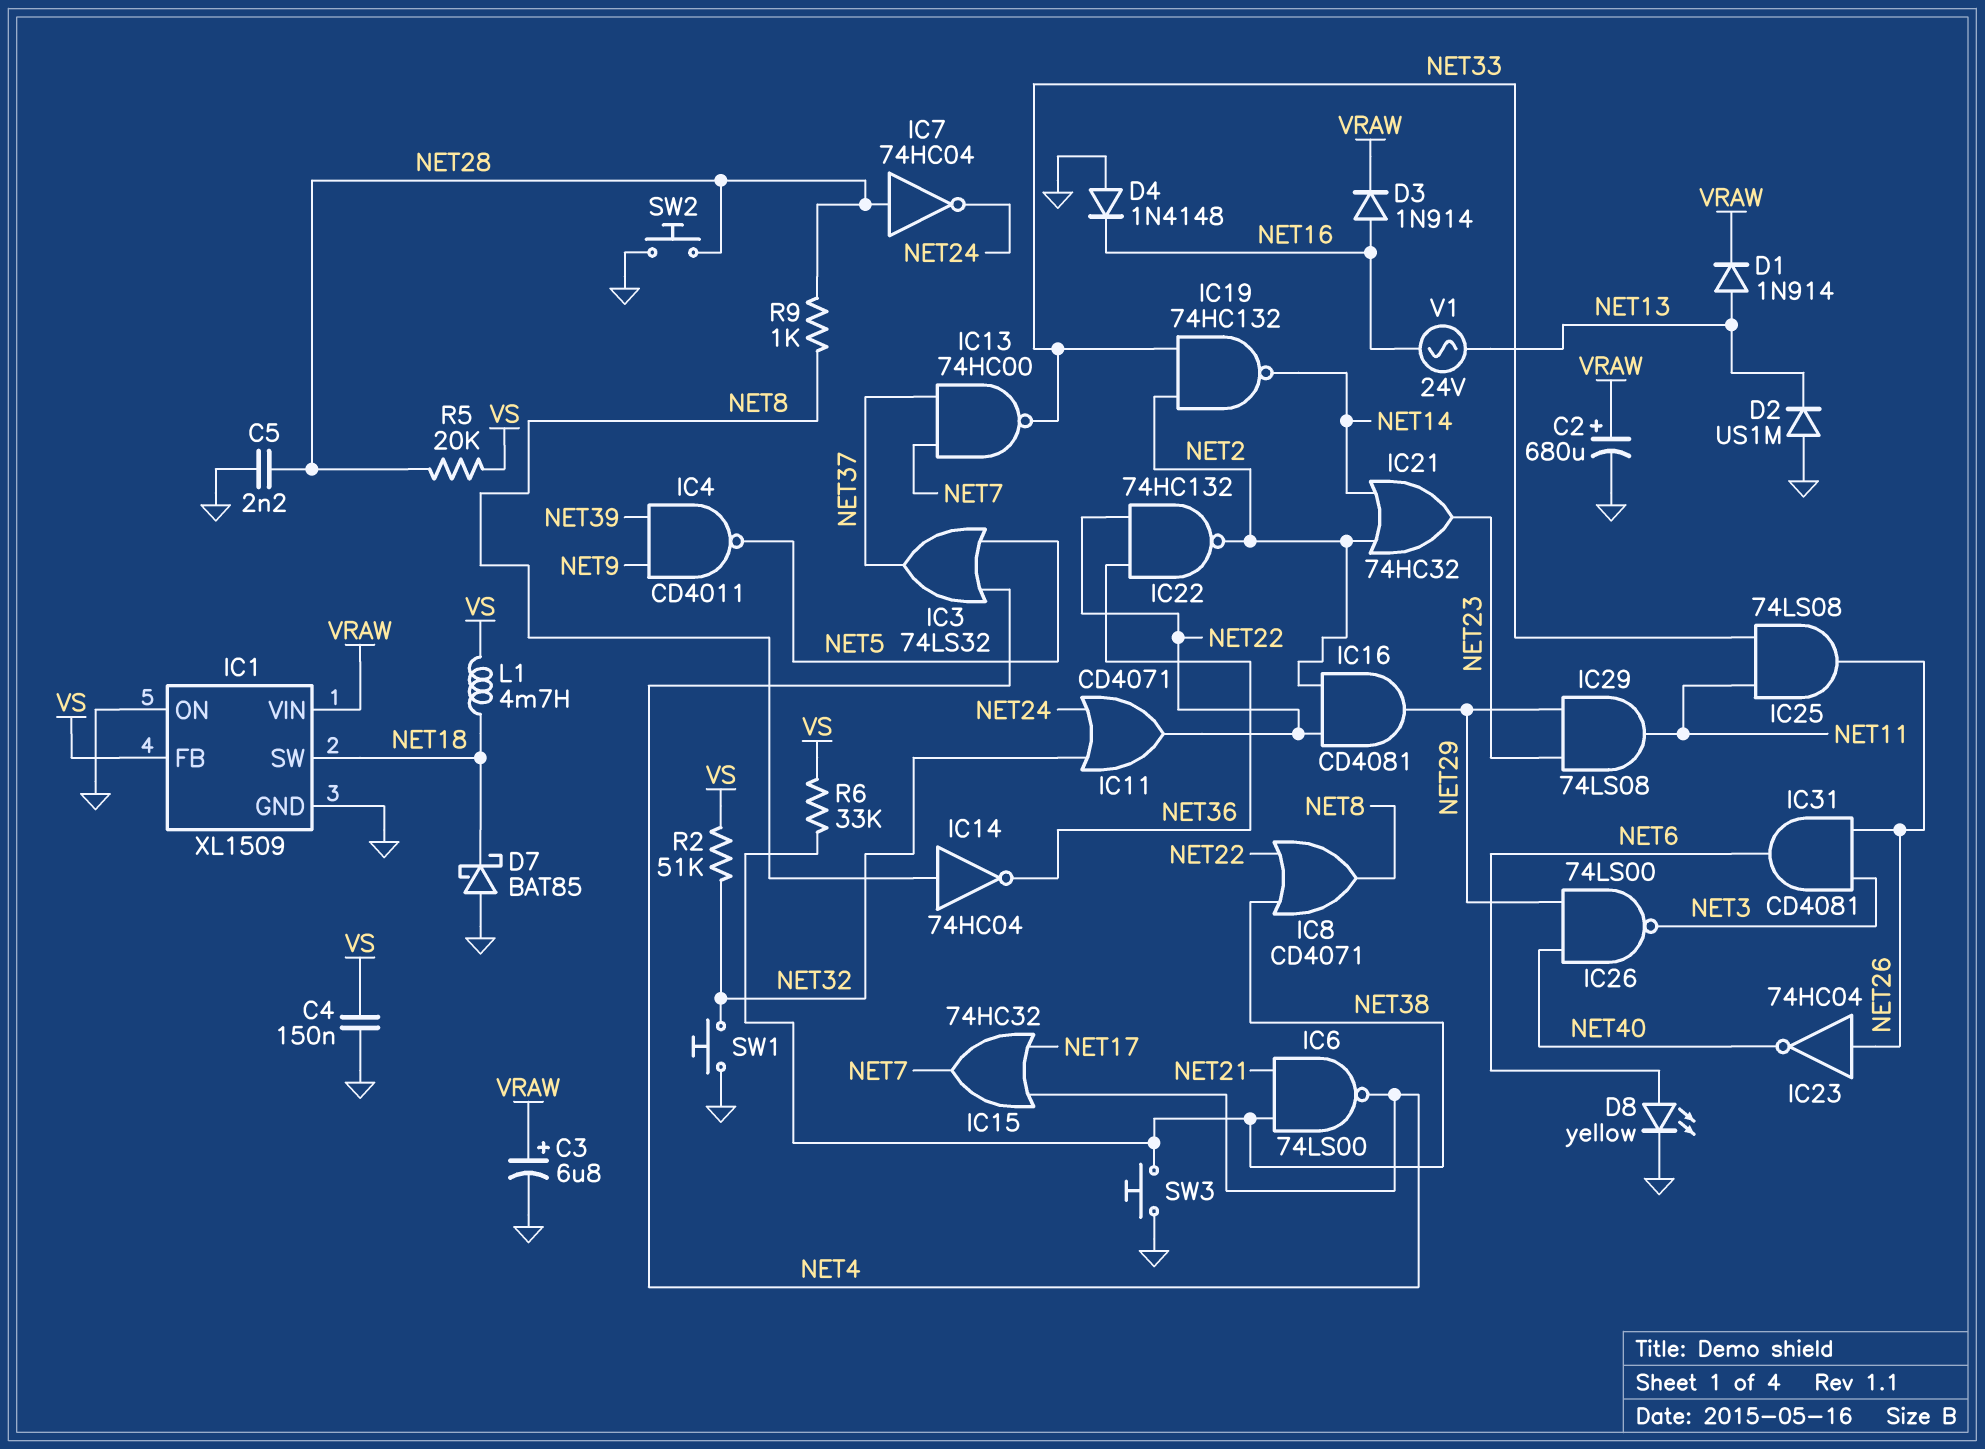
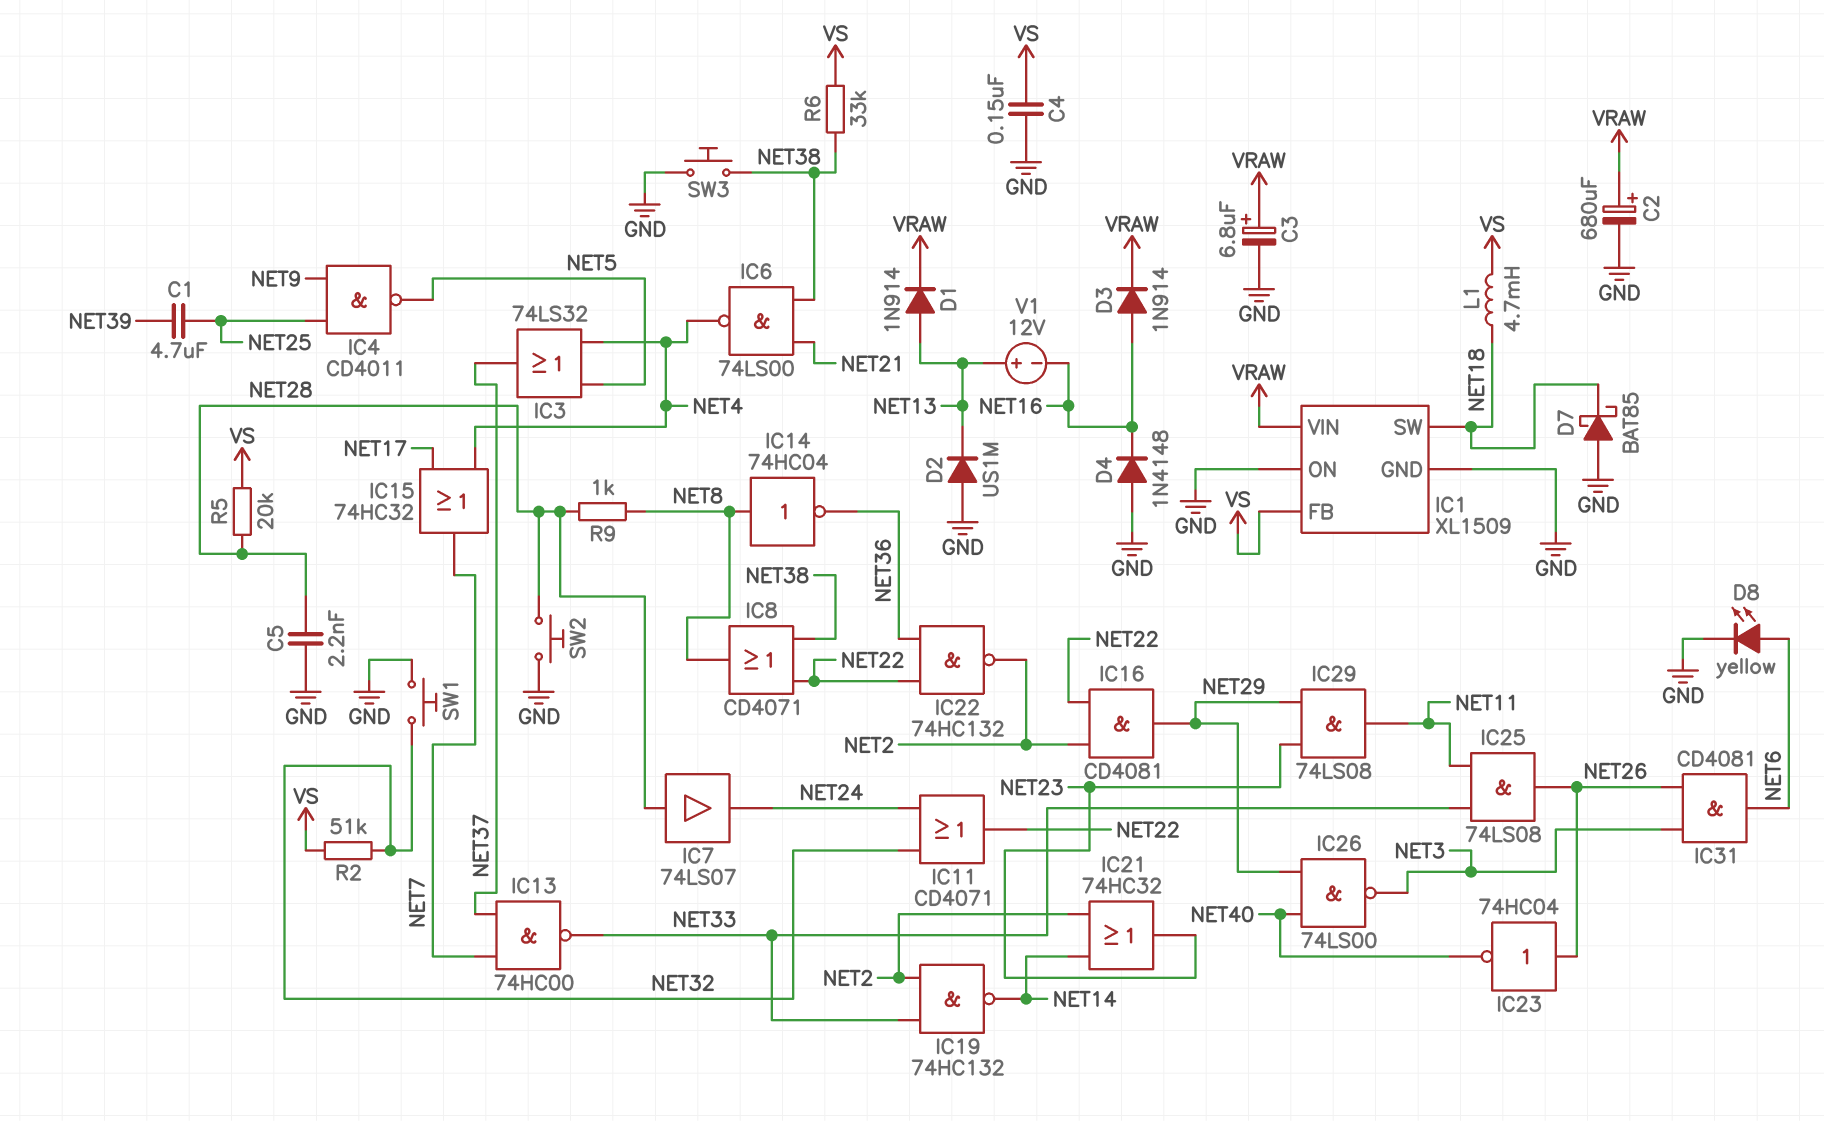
C1: none -> 4.7uF (NET25, NET39)
IC4: NAND CD4011 (in NET9, in NET39, out NET5) -> NAND CD4011 (in NET9, in NET25, out NET5)
IC7: NOT 74HC04 (in NET28, out NET24) -> buffer 74LS07 (in NET28, out NET24)
V1: AC 24V (NET13, NET16) -> 12V (plus NET13, minus NET16)

